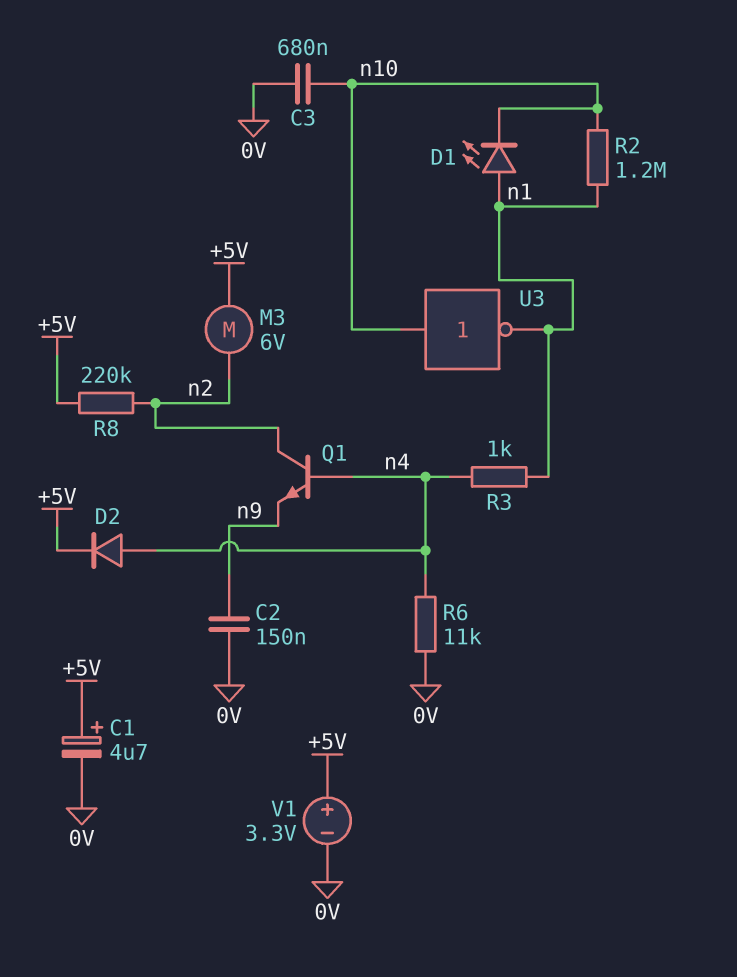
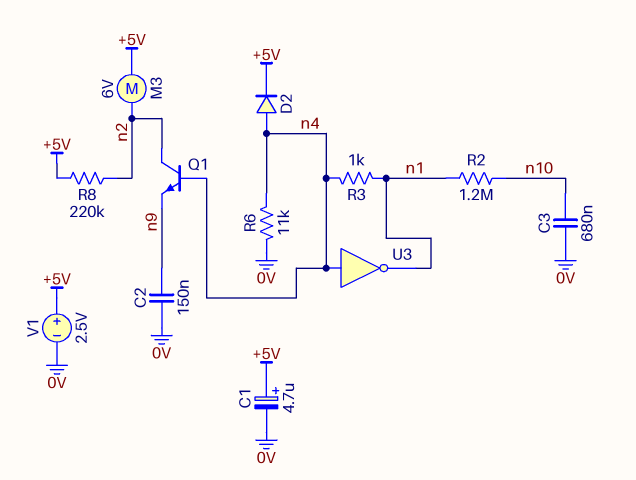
D1: LED (A n1, K n10) -> none
U3: NOT (in n10, out n1) -> NOT (in n4, out n1)
V1: 3.3V (plus +5V, minus 0V) -> 2.5V (plus +5V, minus 0V)

